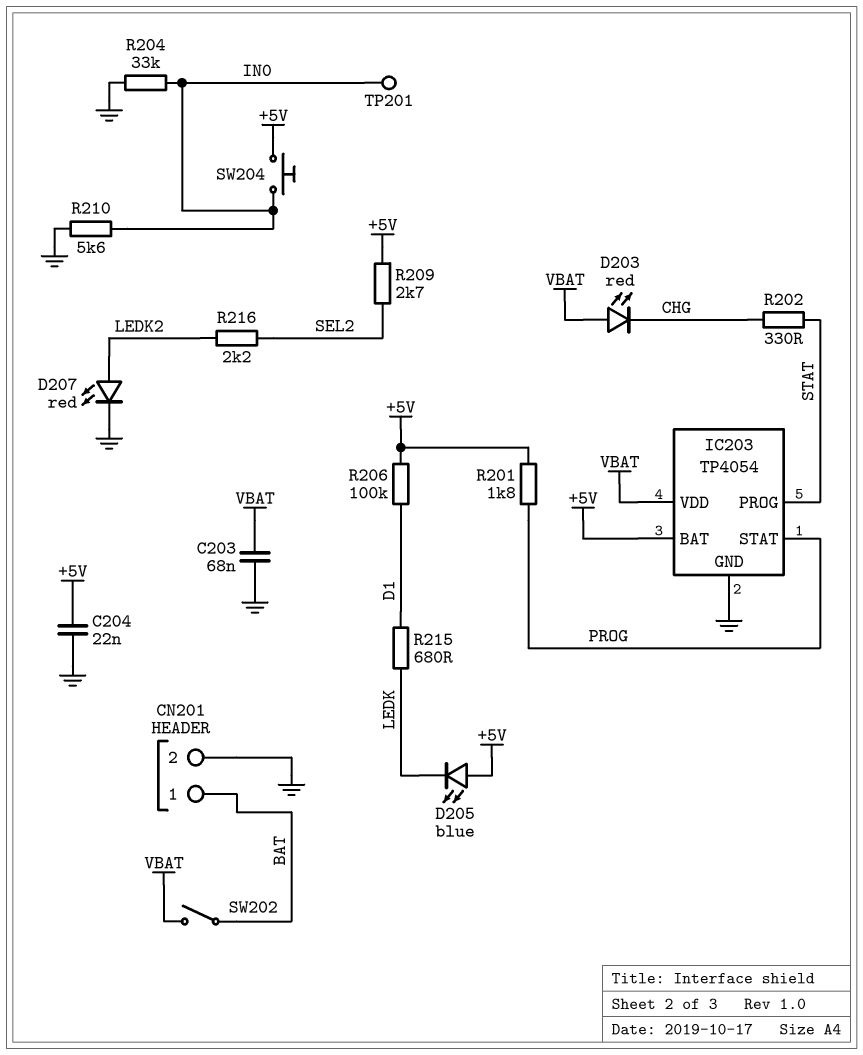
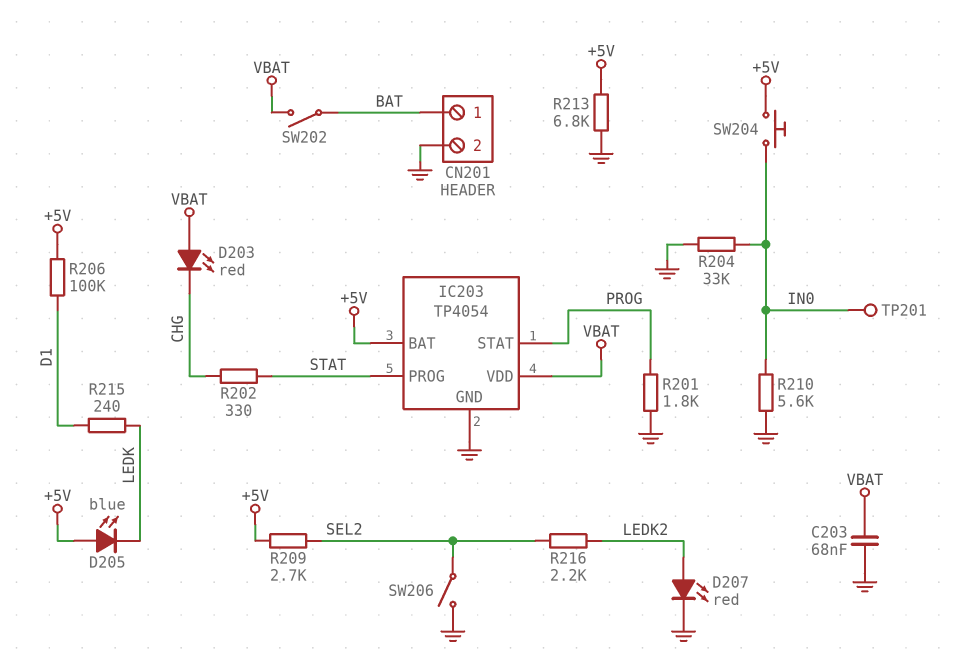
C204: 22nF (+5V, GND) -> none
R201: 1.8k (+5V, PROG) -> 1.8k (GND, PROG)
R213: none -> 6.8k (+5V, GND)
R215: 680 (D1, LEDK) -> 240 (D1, LEDK)
SW206: none -> switch (GND, SEL2)

